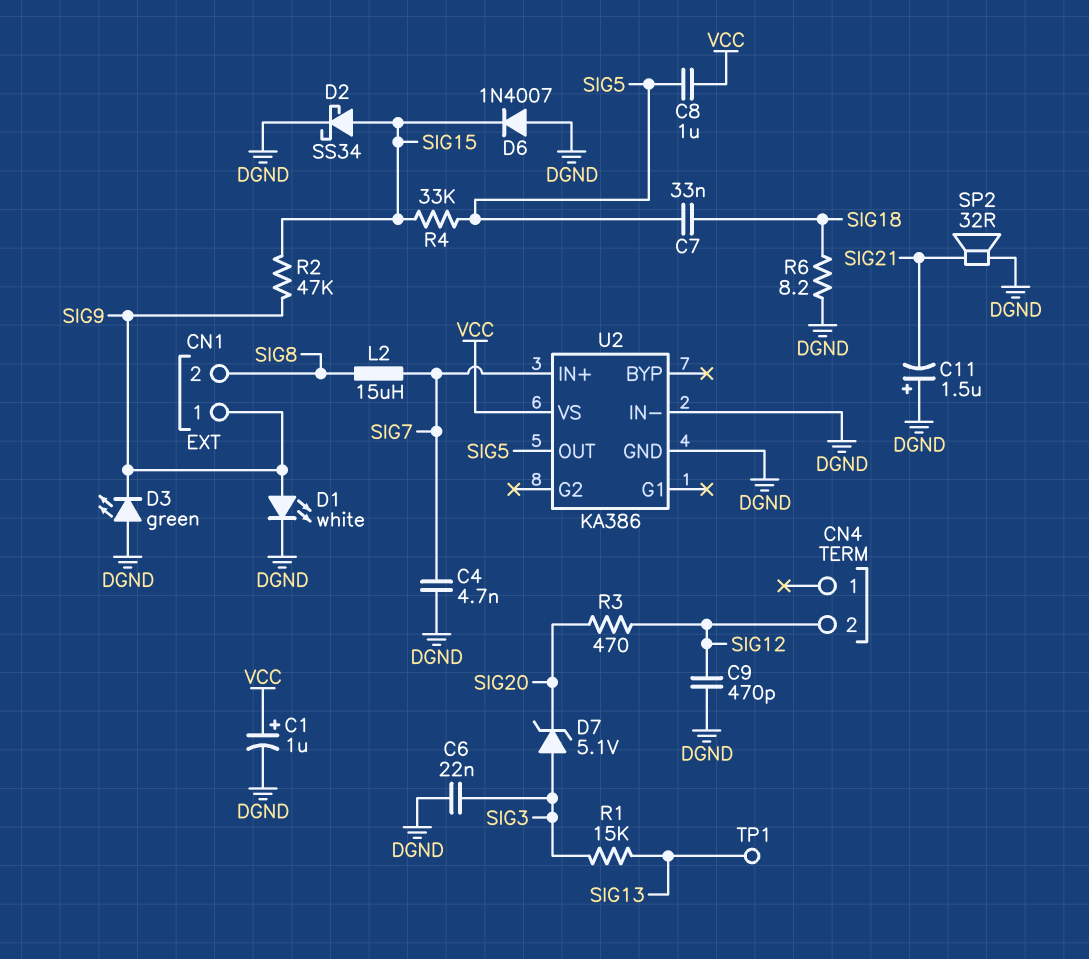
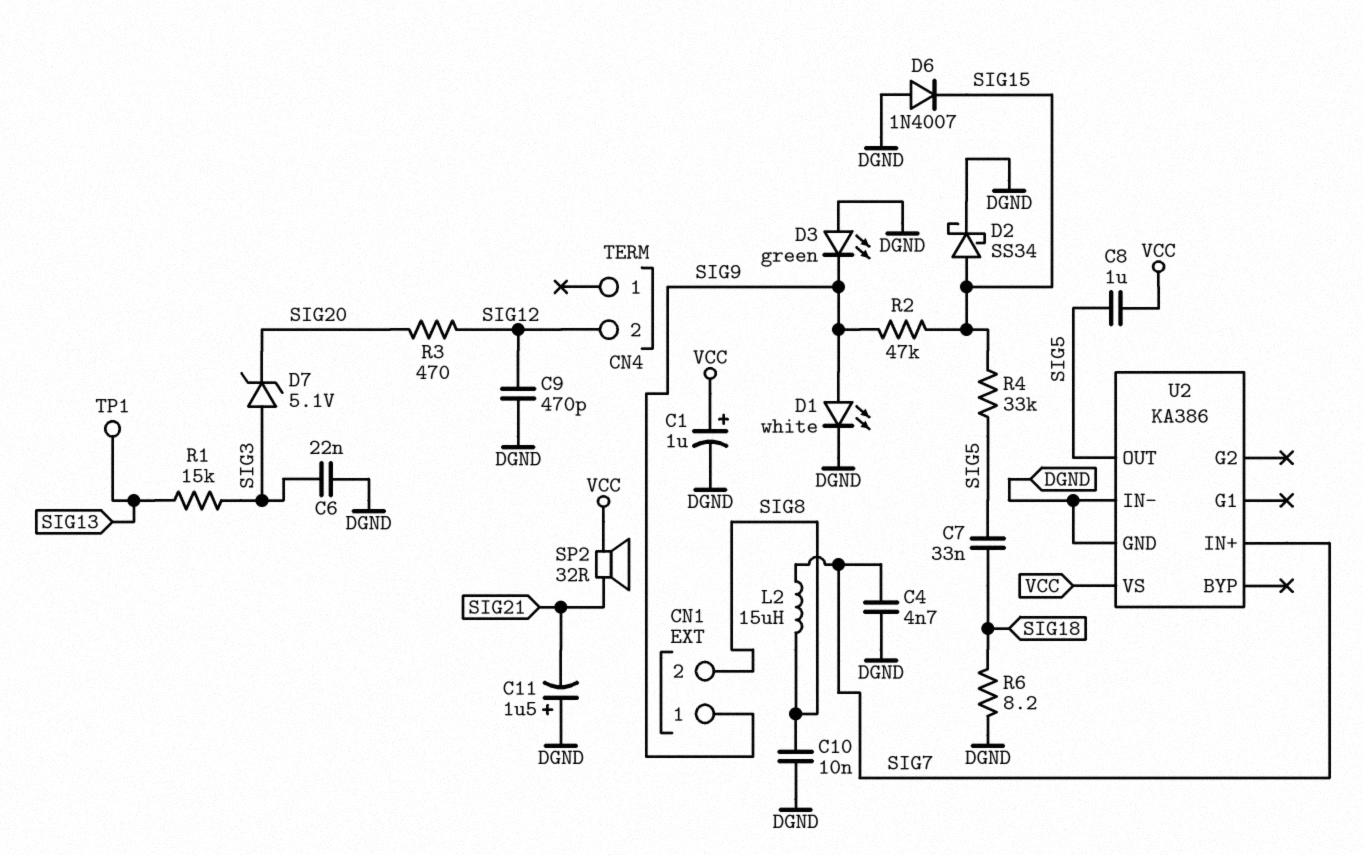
C10: none -> 10nF (DGND, SIG8)
SP2: speaker 32R (DGND, SIG21) -> speaker 32R (SIG21, VCC)

